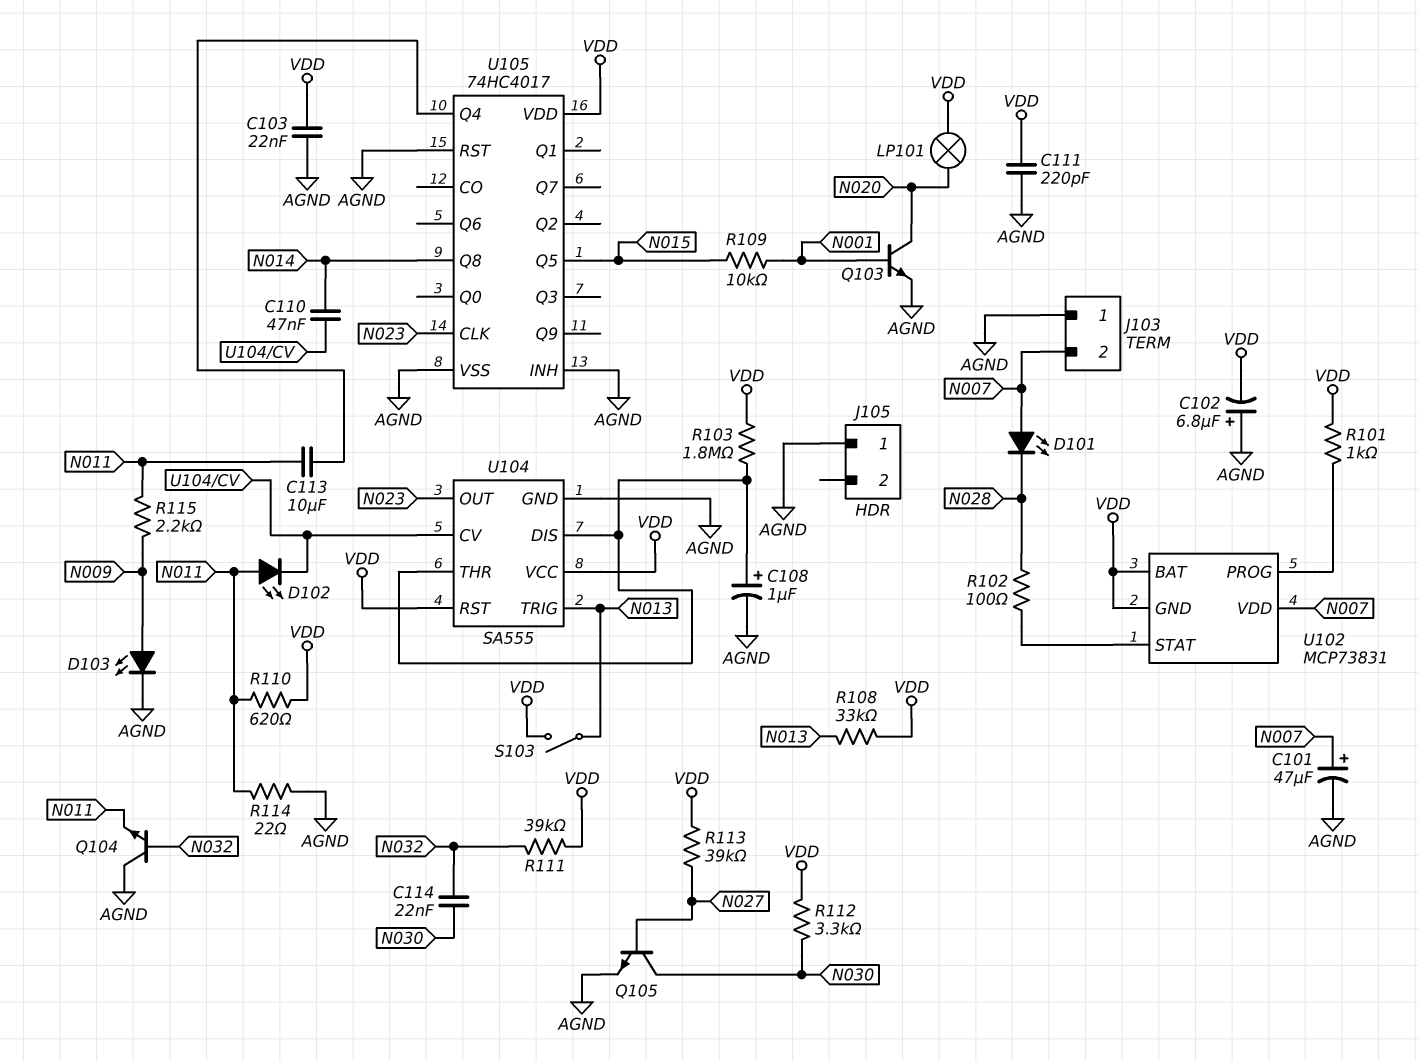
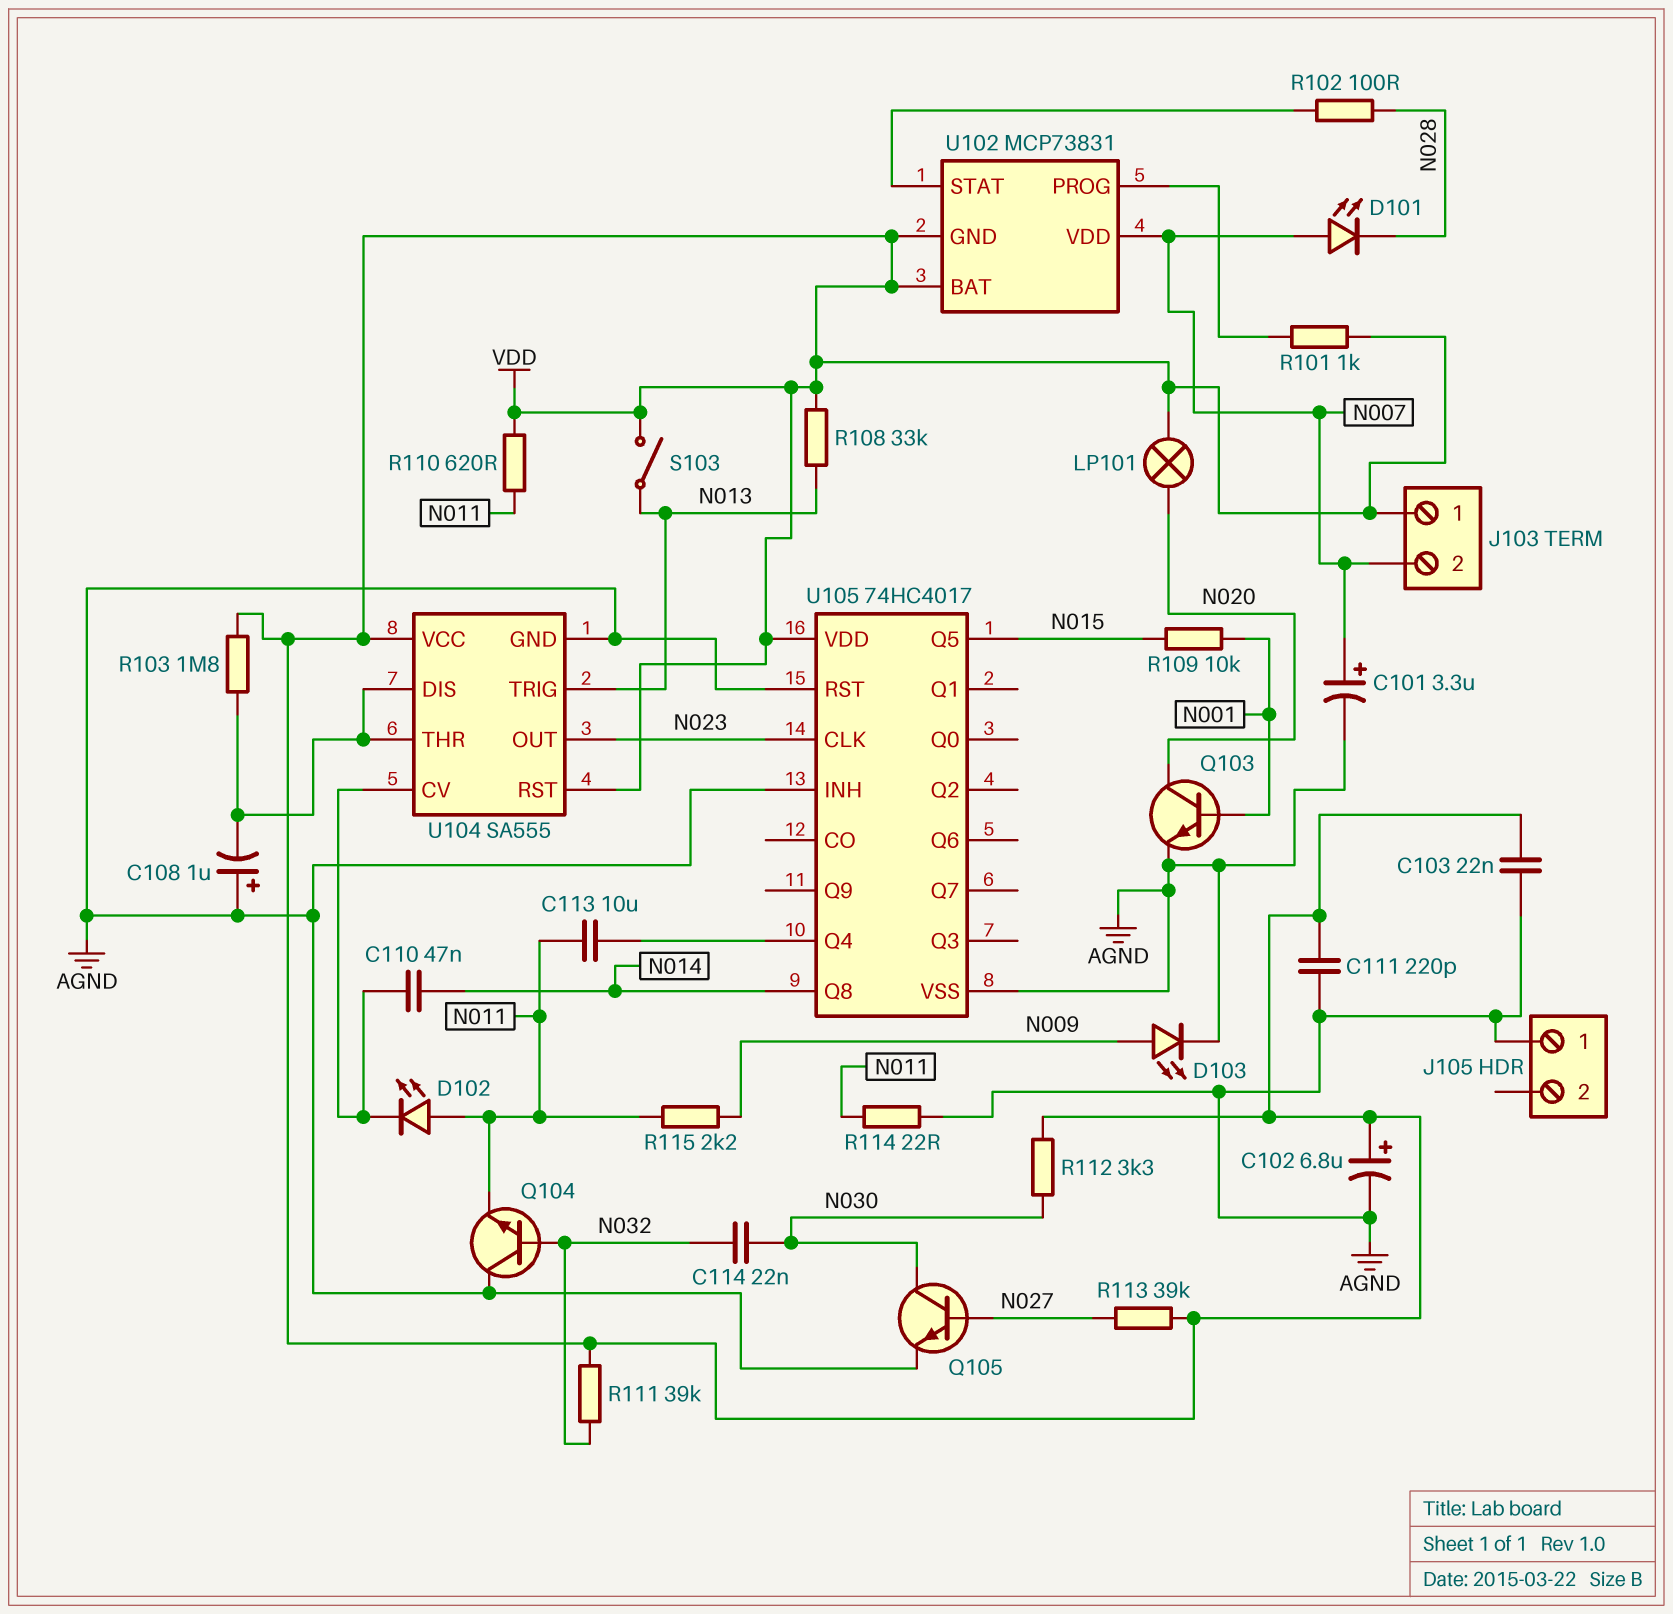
C101: 47uF (plus N007, minus AGND) -> 3.3uF (plus N007, minus AGND)
C102: 6.8uF (plus AGND, minus VDD) -> 6.8uF (plus VDD, minus AGND)
C108: 1uF (plus U104/DIS, minus AGND) -> 1uF (plus AGND, minus U104/DIS)
J103 pin 1: AGND -> VDD

